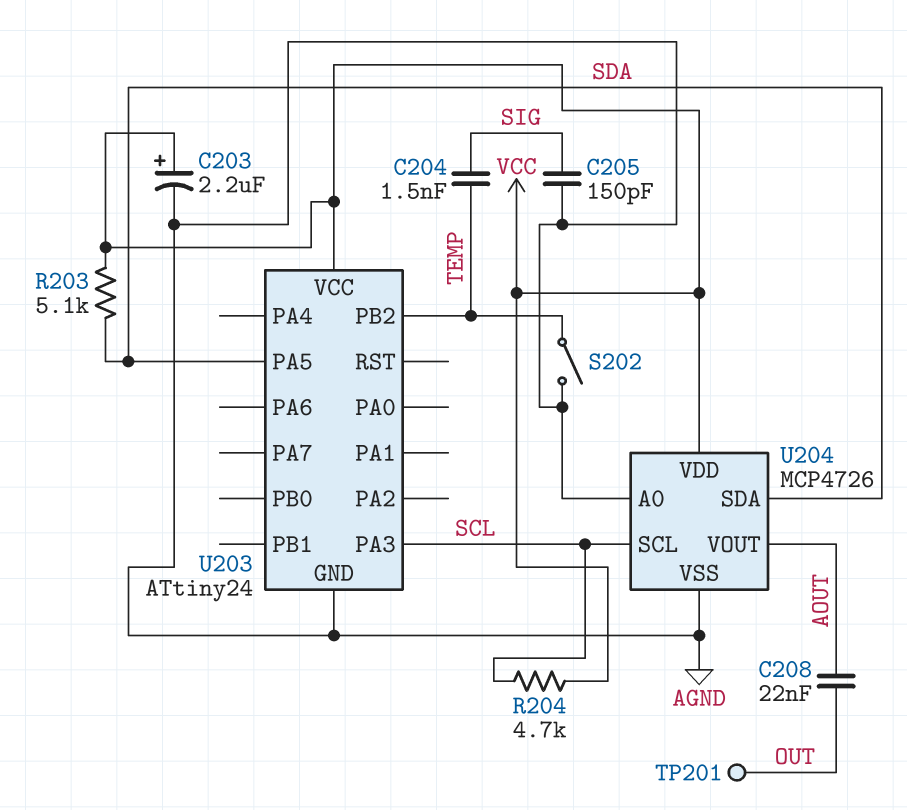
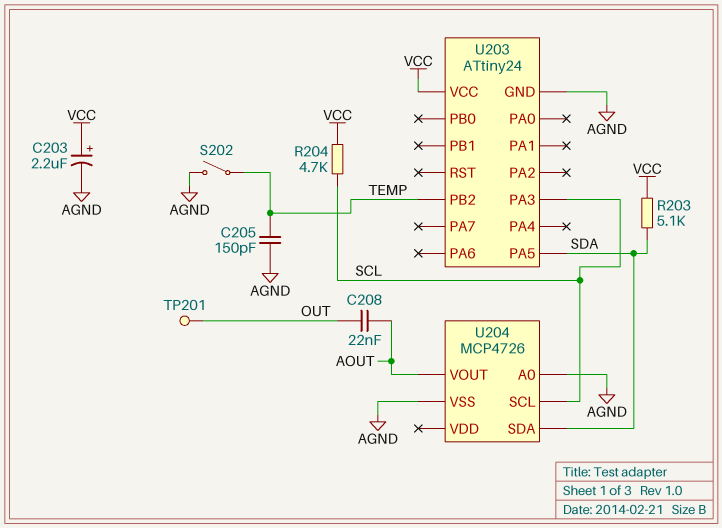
C204: 1.5nF (SIG, TEMP) -> none
C205: 150pF (AGND, SIG) -> 150pF (AGND, TEMP)
U204 pin VDD: VCC -> none

